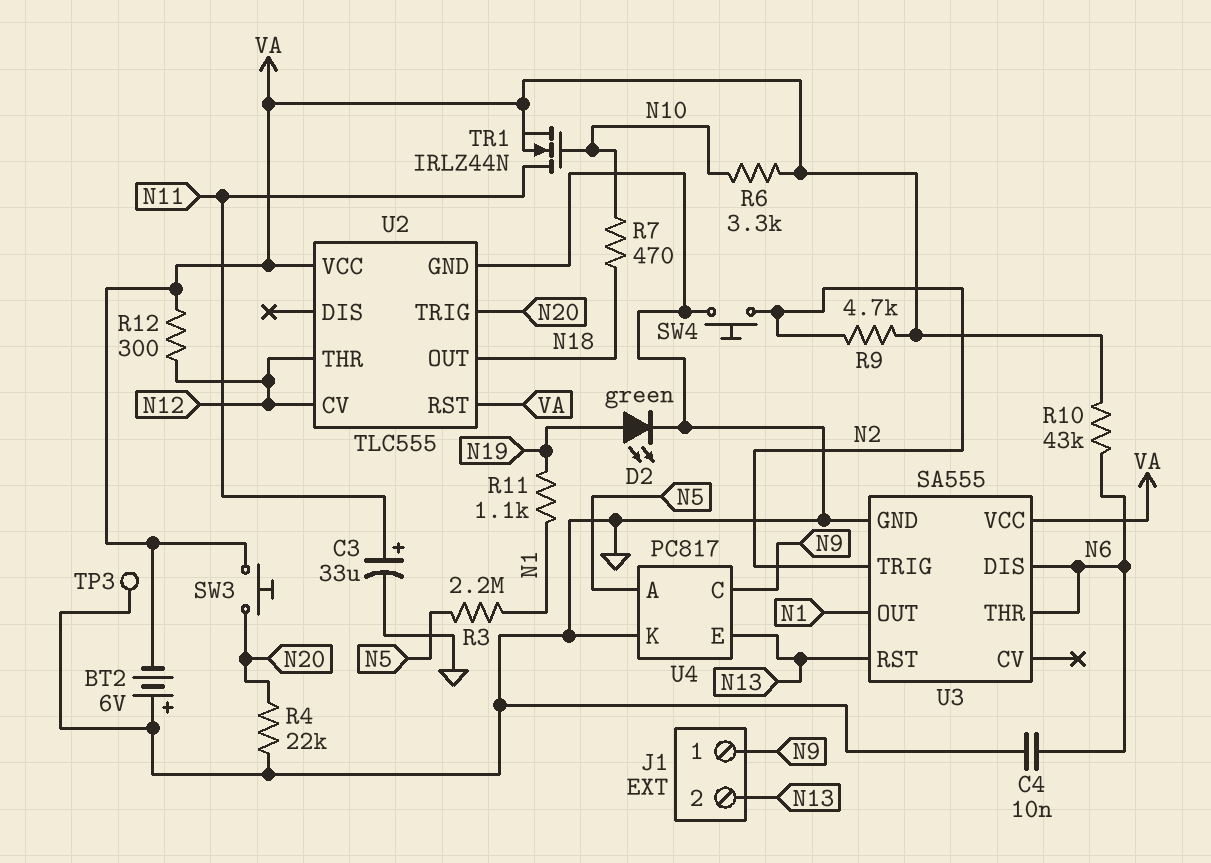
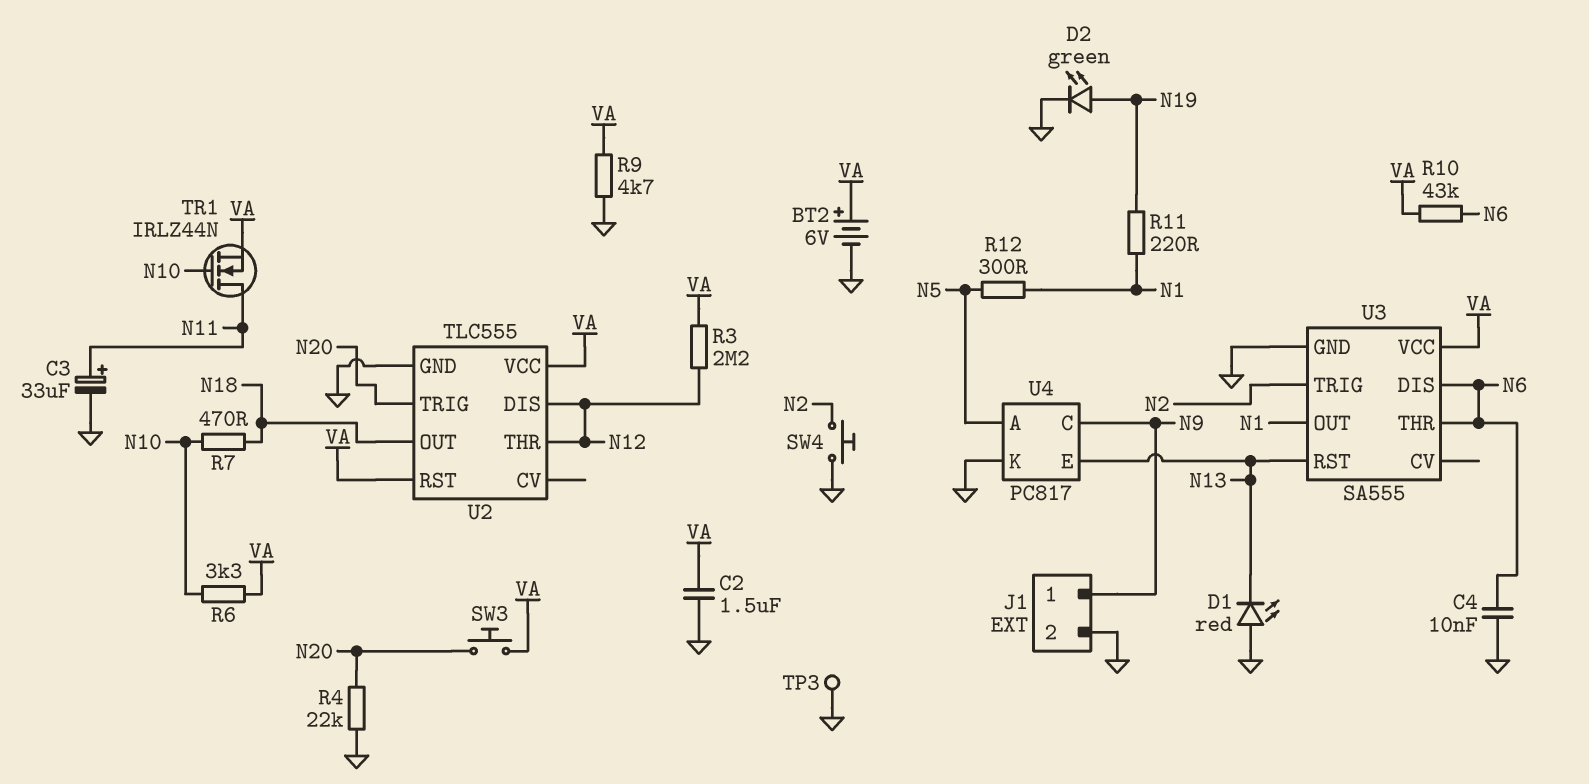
BT2: 6V (plus GND, minus VA) -> 6V (plus VA, minus GND)
C2: none -> 1.5uF (GND, VA)
D1: none -> LED red (A GND, K N13)
J1 pin 2: N13 -> GND
R3: 2.2M (N1, N5) -> 2.2M (N12, VA)
R9: 4.7k (N2, VA) -> 4.7k (GND, VA)
R11: 1.1k (N1, N19) -> 220 (N1, N19)
R12: 300 (N12, VA) -> 300 (N1, N5)
U2 pin CV: N12 -> none
U2 pin DIS: none -> N12

